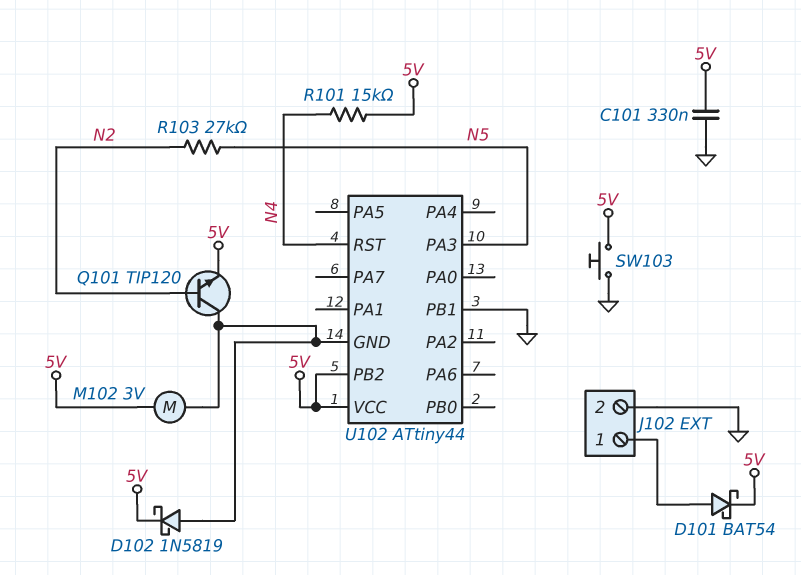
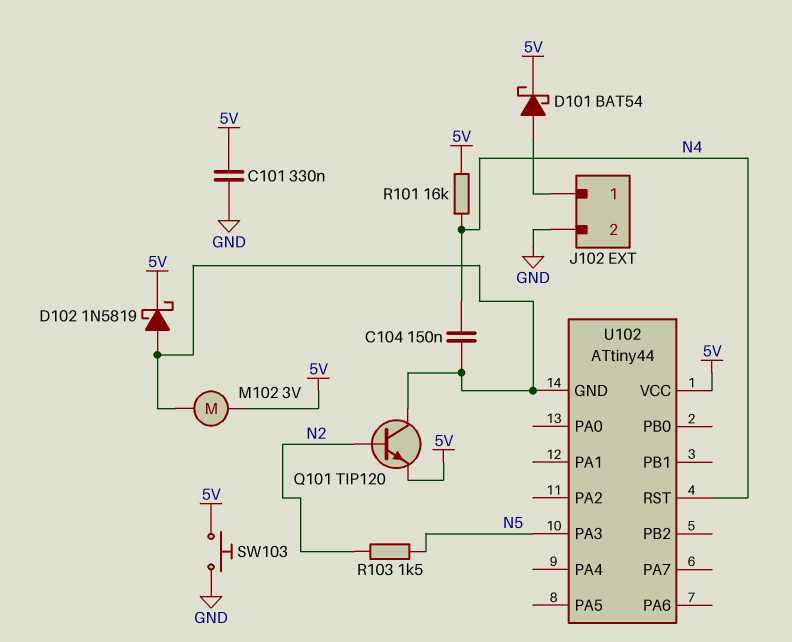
C104: none -> 150nF (N4, U102/GND)
R101: 15k (5V, N4) -> 16k (5V, N4)
R103: 27k (N2, N5) -> 1.5k (N2, N5)
U102 pin PB1: GND -> none
U102 pin PB2: 5V -> none

